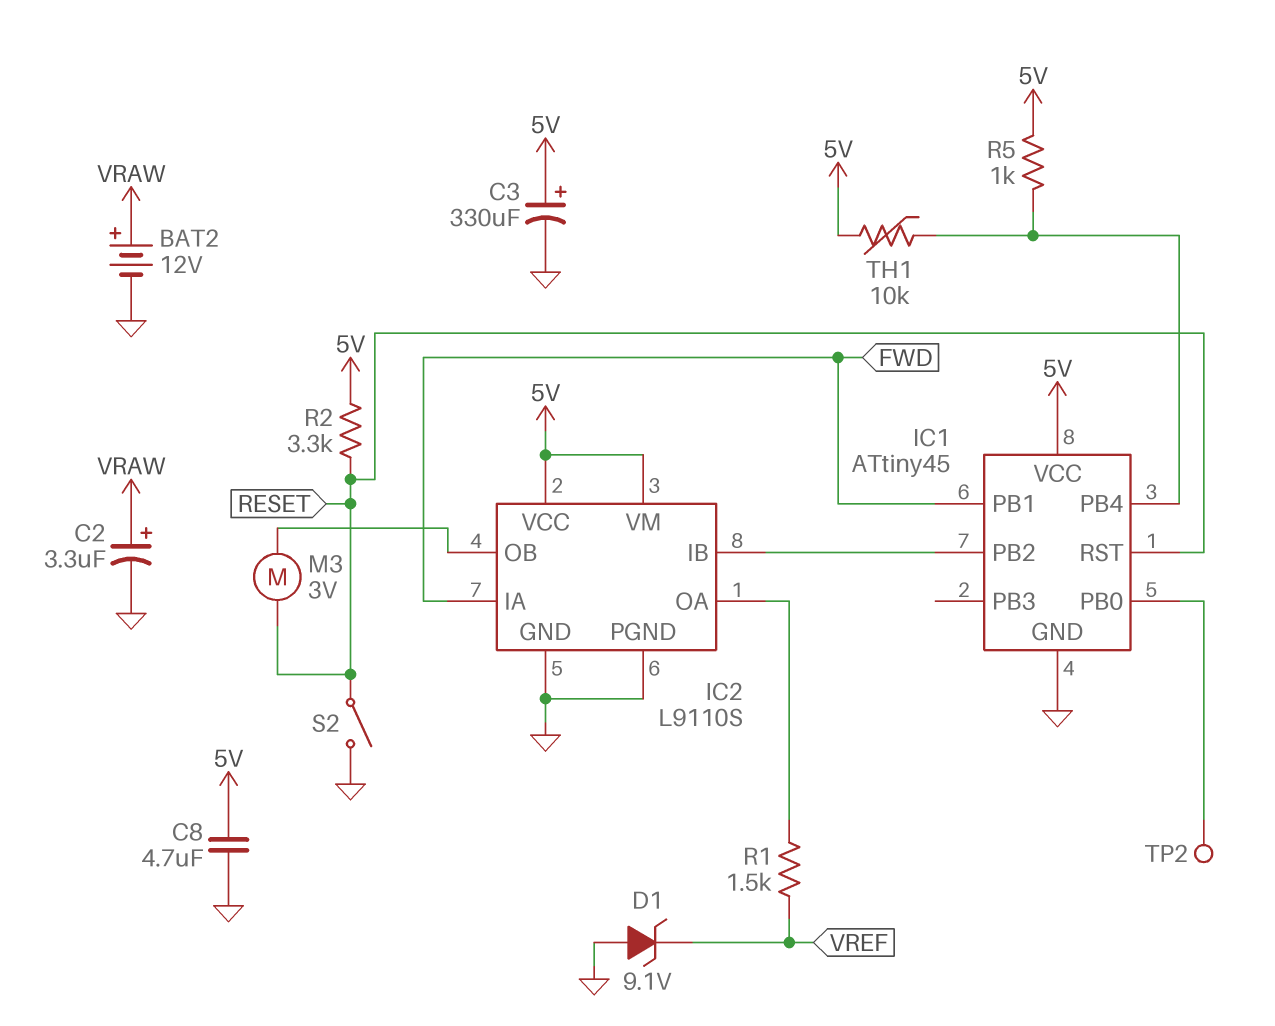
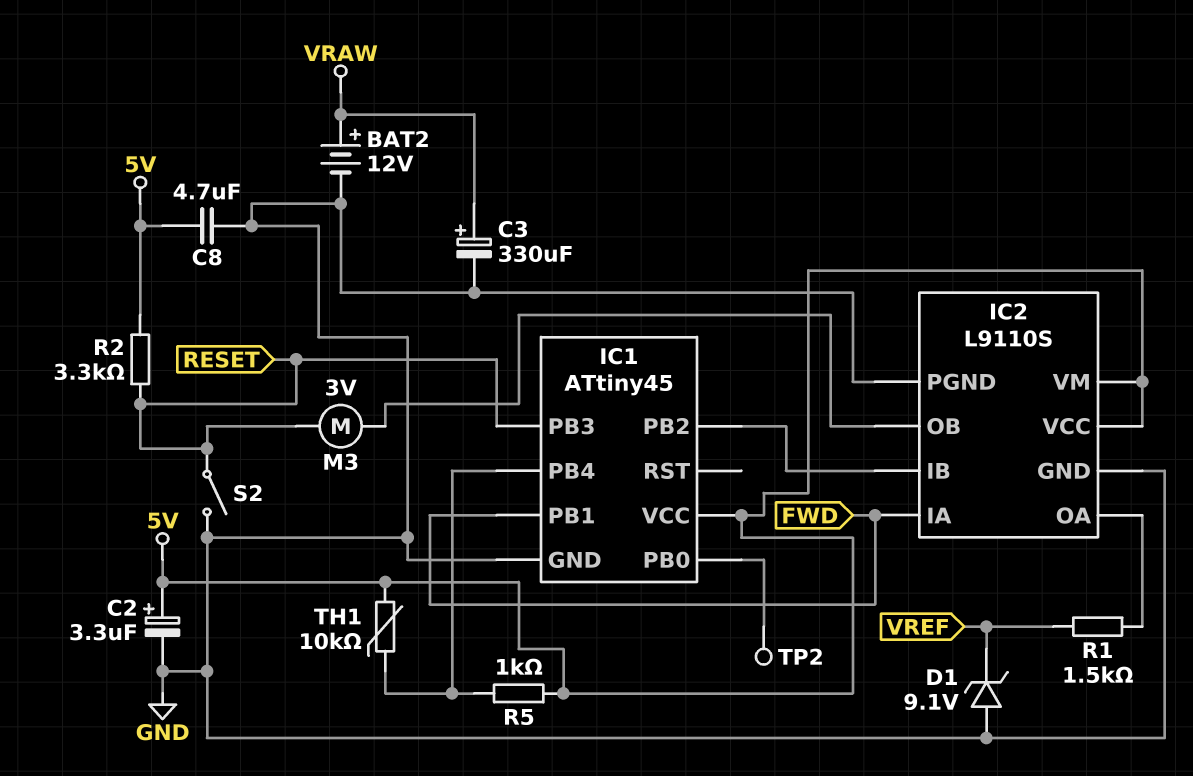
C2: 3.3uF (plus VRAW, minus GND) -> 3.3uF (plus 5V, minus GND)
C3: 330uF (plus 5V, minus GND) -> 330uF (plus VRAW, minus GND)
IC1 pin PB3: none -> RESET
IC1 pin RST: RESET -> none

